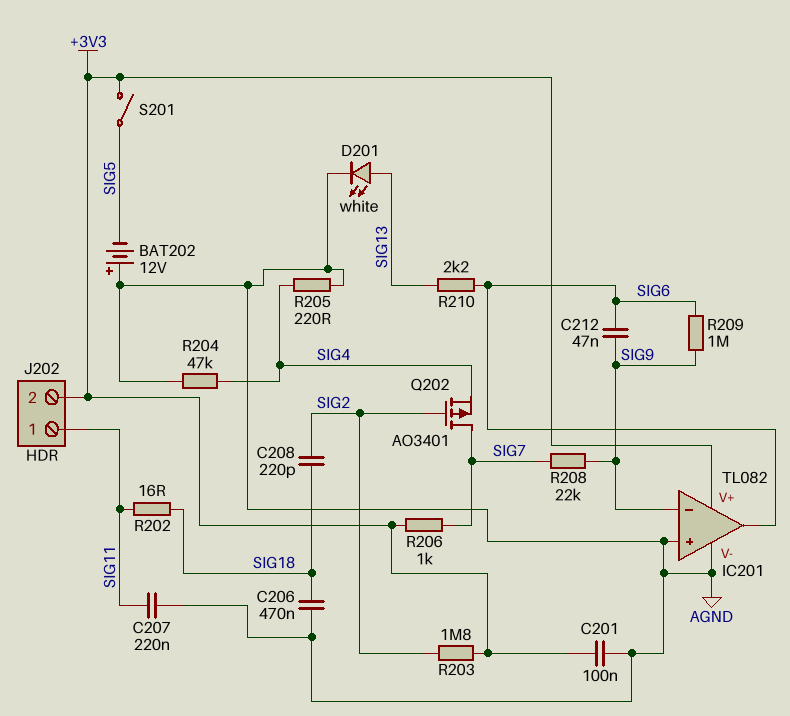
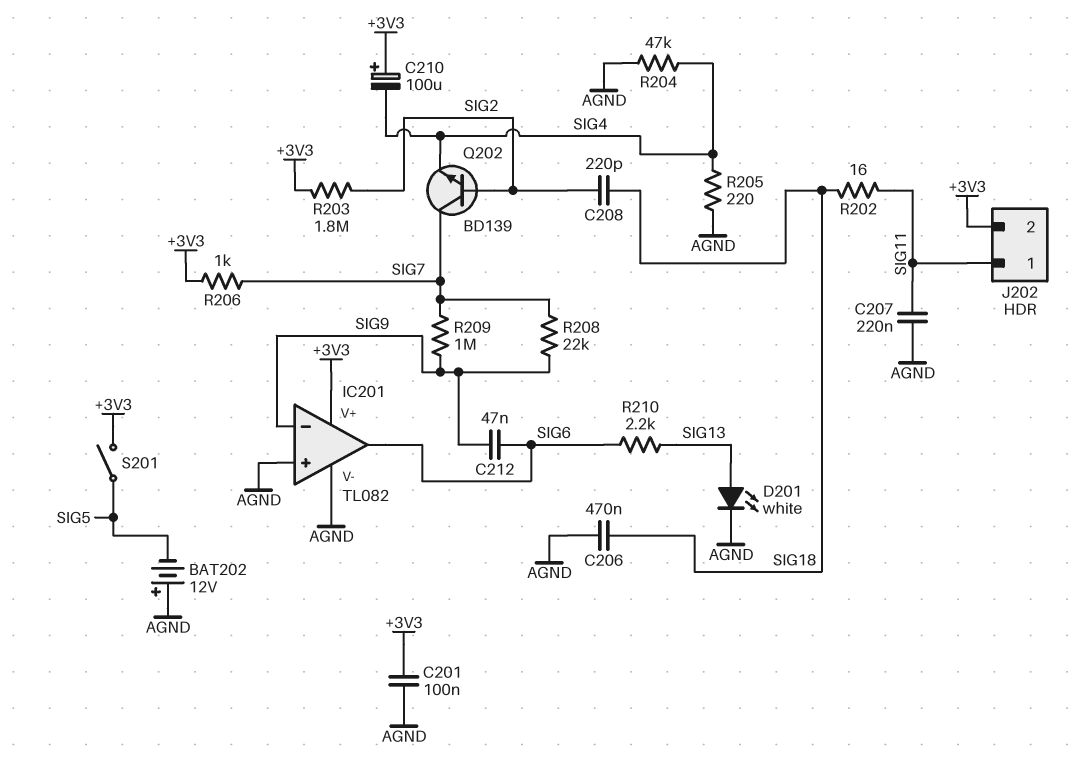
C210: none -> 100uF (plus +3V3, minus SIG4)
Q202: PMOS AO3401 (G SIG2, D SIG7, S SIG4) -> NPN BD139 (B SIG2, C SIG7, E SIG4)
R209: 1M (SIG6, SIG9) -> 1M (SIG7, SIG9)

